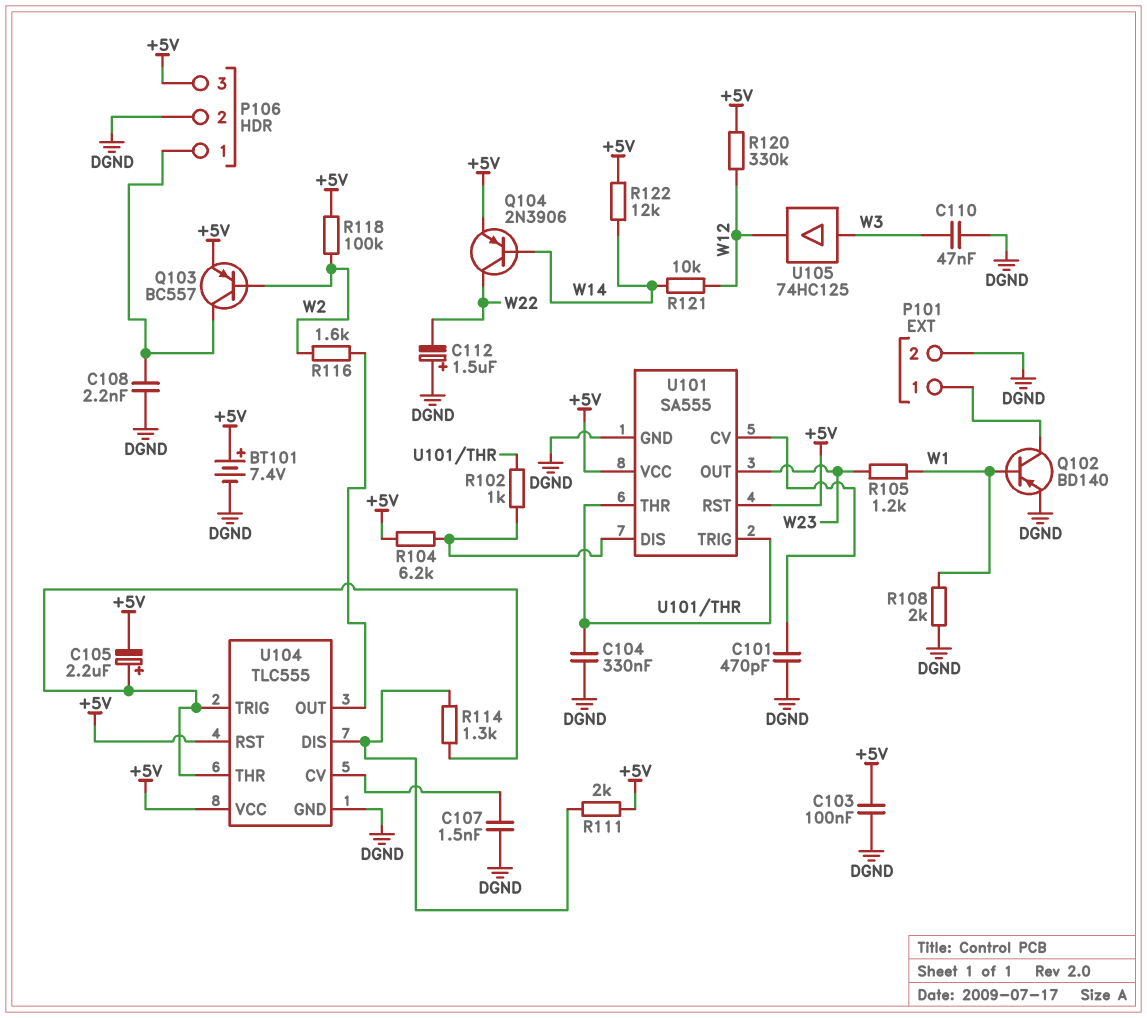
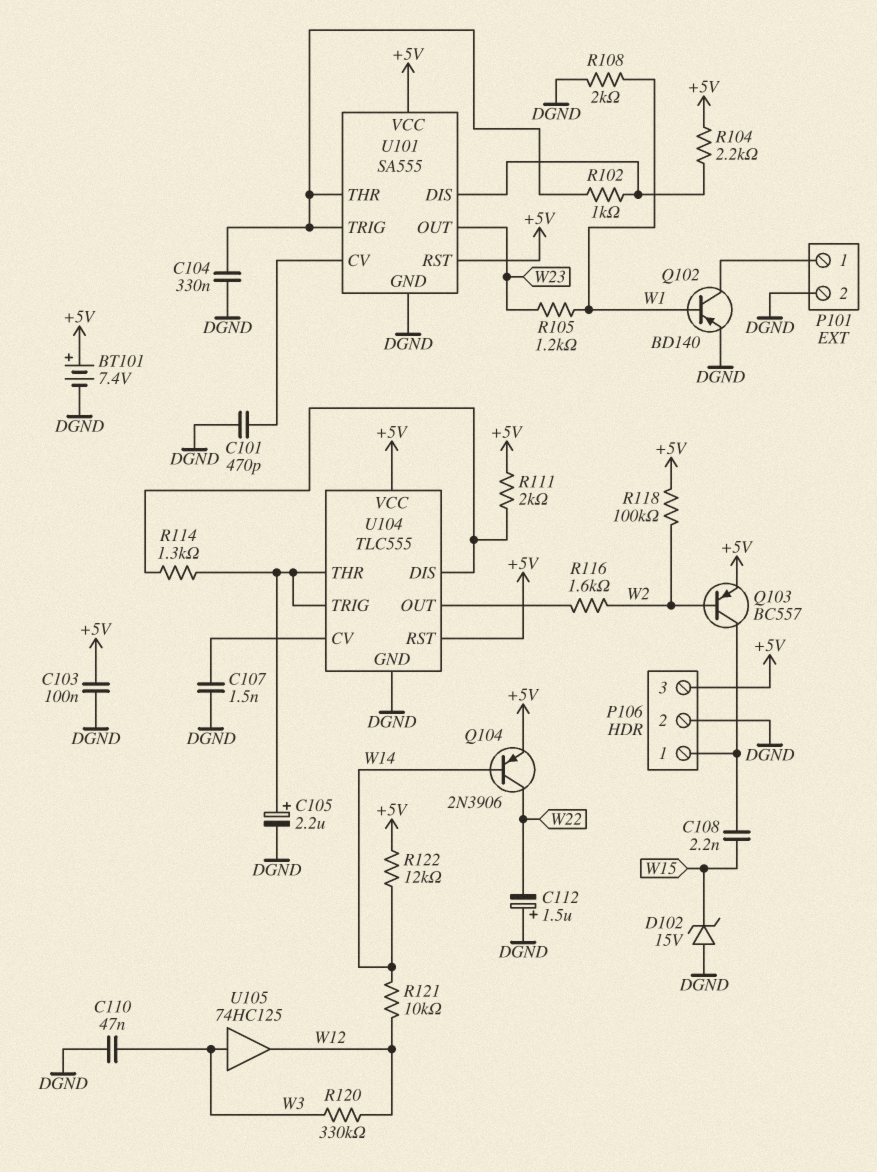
C105: 2.2uF (plus U104/THR, minus +5V) -> 2.2uF (plus U104/THR, minus DGND)
C108: 2.2nF (DGND, P106/1) -> 2.2nF (P106/1, W15)
D102: none -> zener 15V (A DGND, K W15)
R104: 6.2k (+5V, U101/DIS) -> 2.2k (+5V, U101/DIS)
R120: 330k (+5V, W12) -> 330k (W3, W12)

